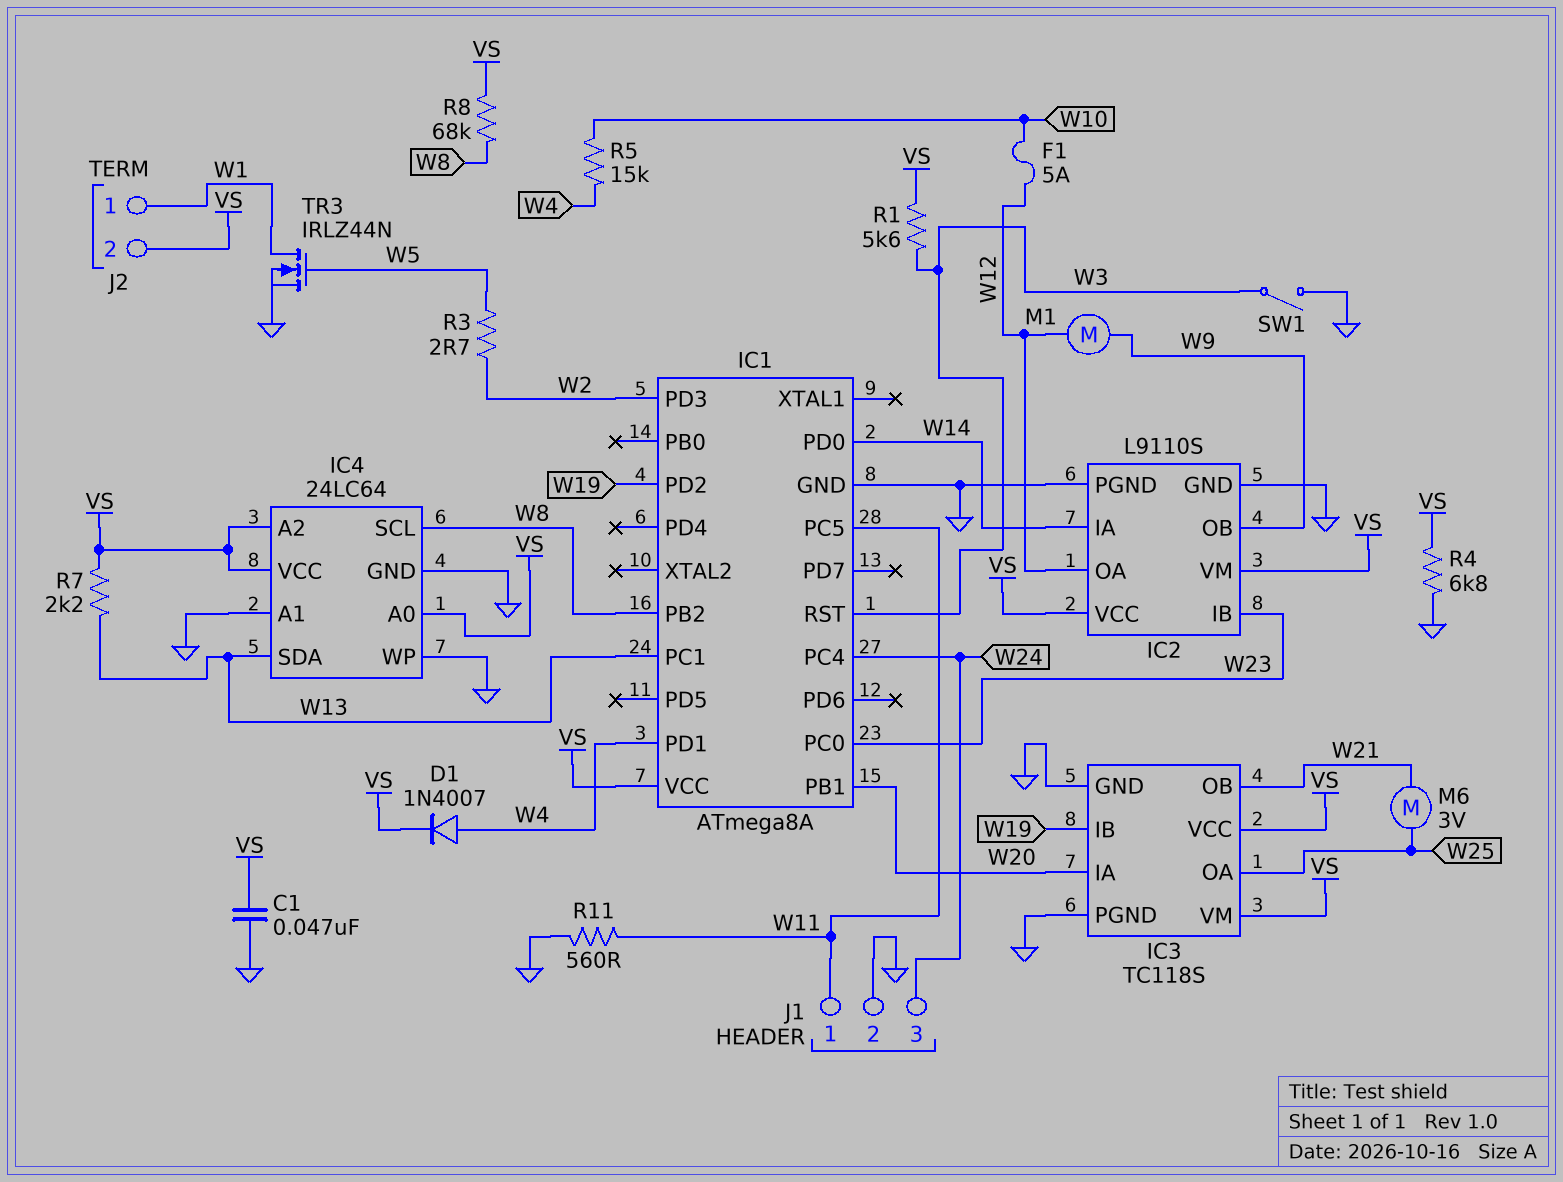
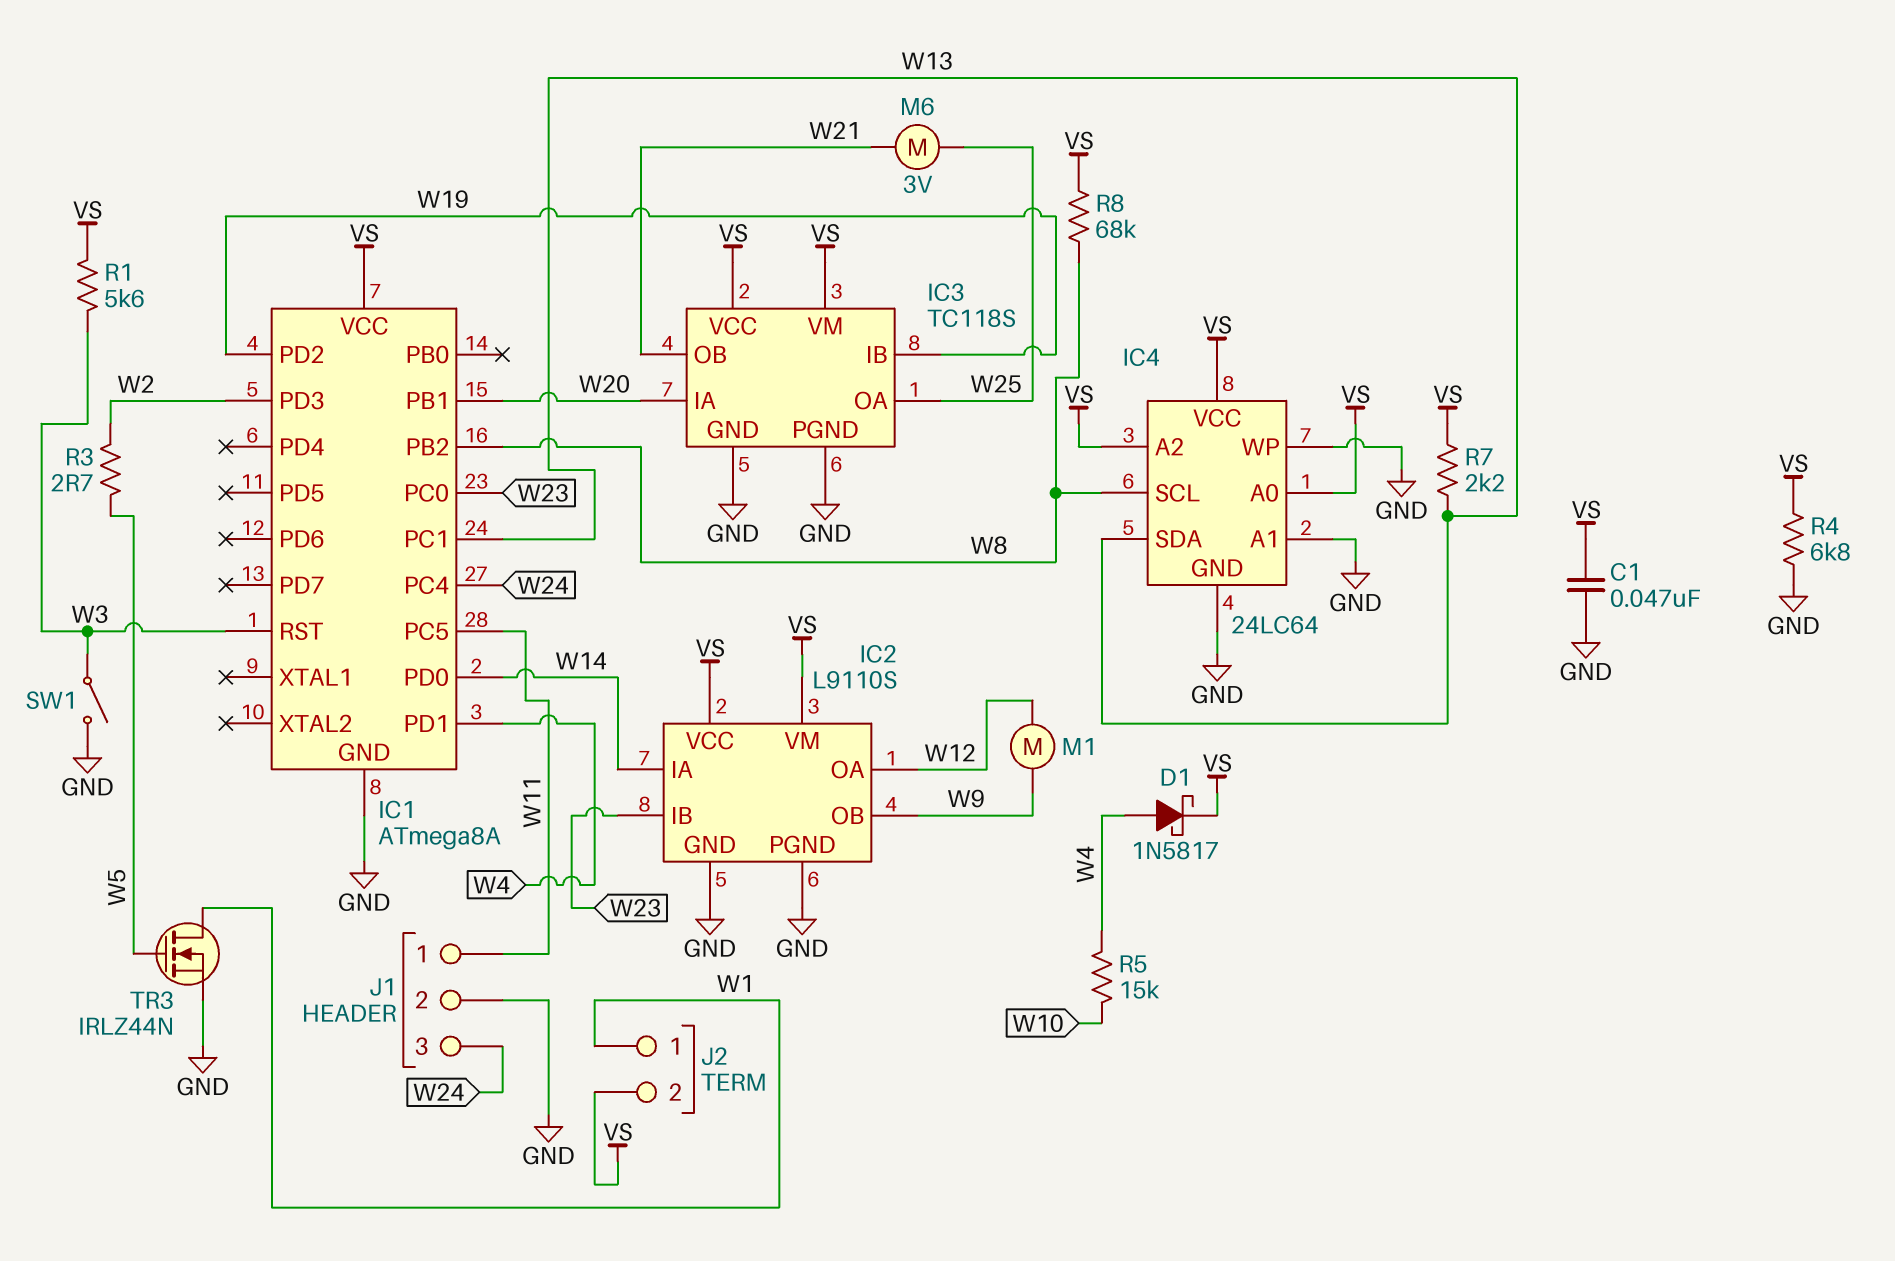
D1: diode 1N4007 (A W4, K VS) -> schottky 1N5817 (A W4, K VS)
F1: 5A (W10, W12) -> none
R11: 560 (GND, W11) -> none

